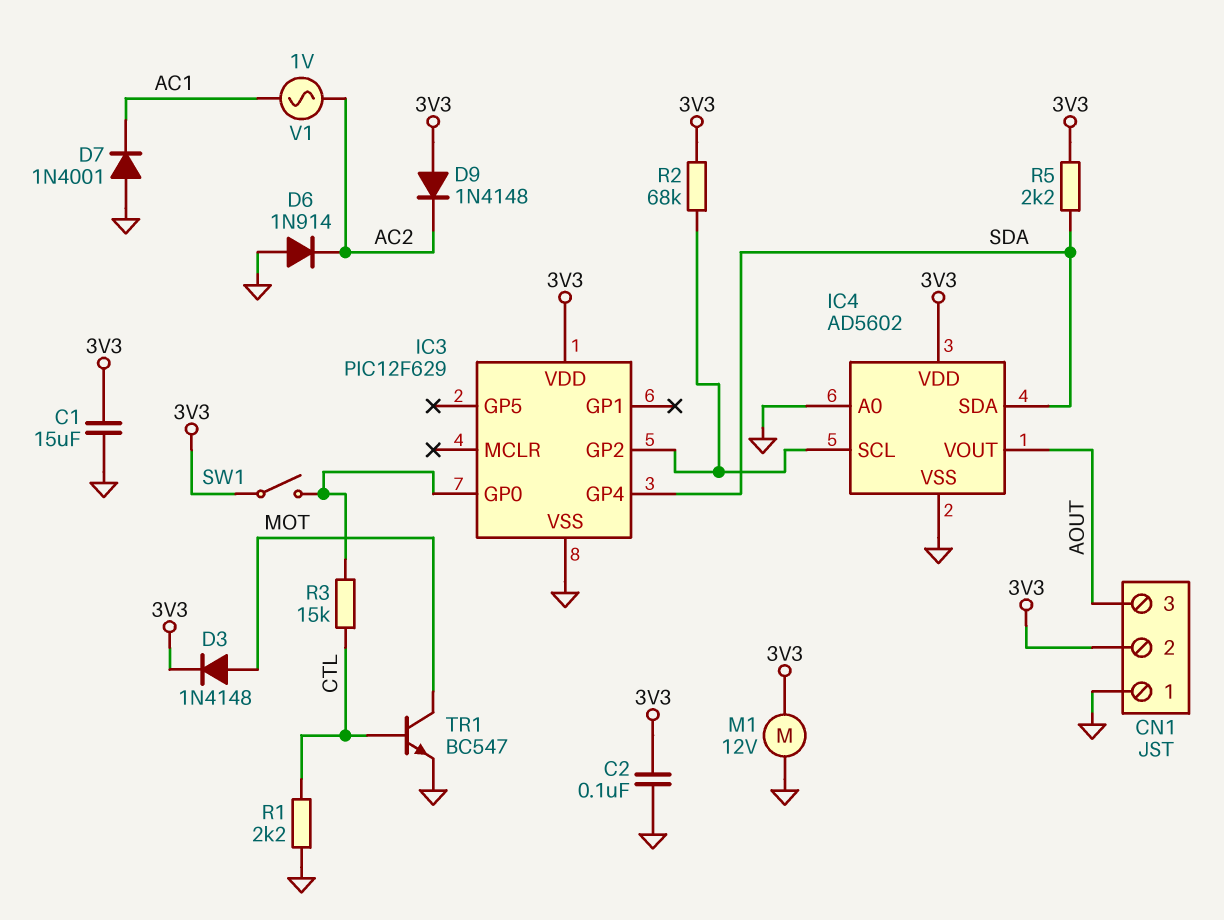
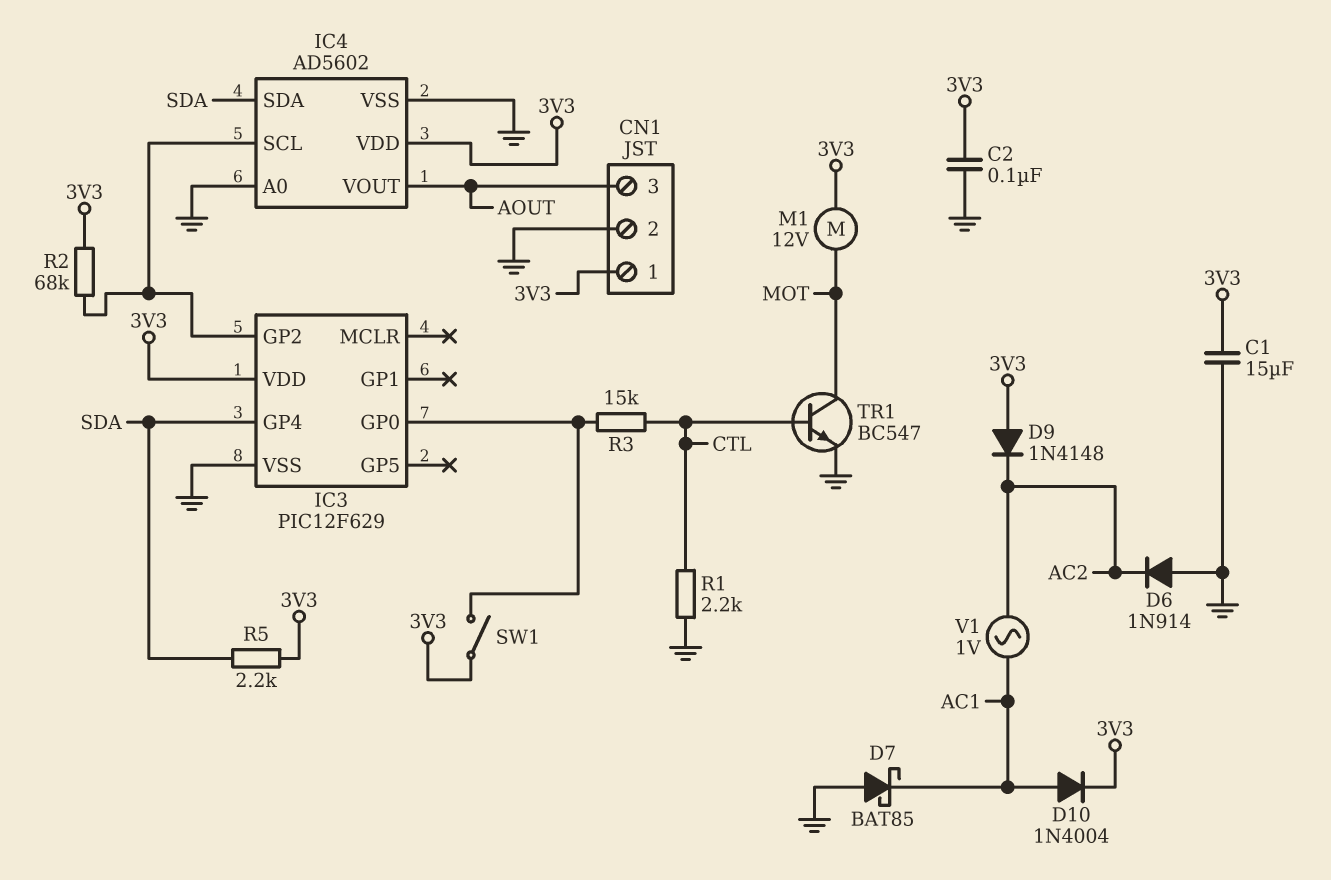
CN1 pin 1: GND -> 3V3
CN1 pin 2: 3V3 -> GND
D3: diode 1N4148 (A MOT, K 3V3) -> none
D7: diode 1N4001 (A GND, K AC1) -> schottky BAT85 (A GND, K AC1)
D10: none -> diode 1N4004 (A AC1, K 3V3)
M1: motor 12V (3V3, GND) -> motor 12V (3V3, MOT)

